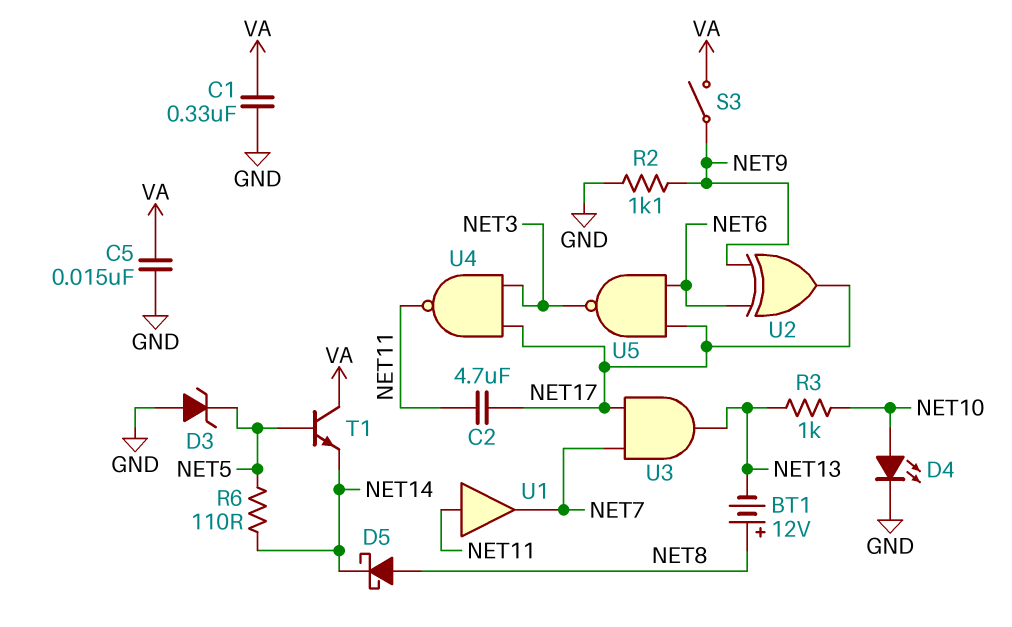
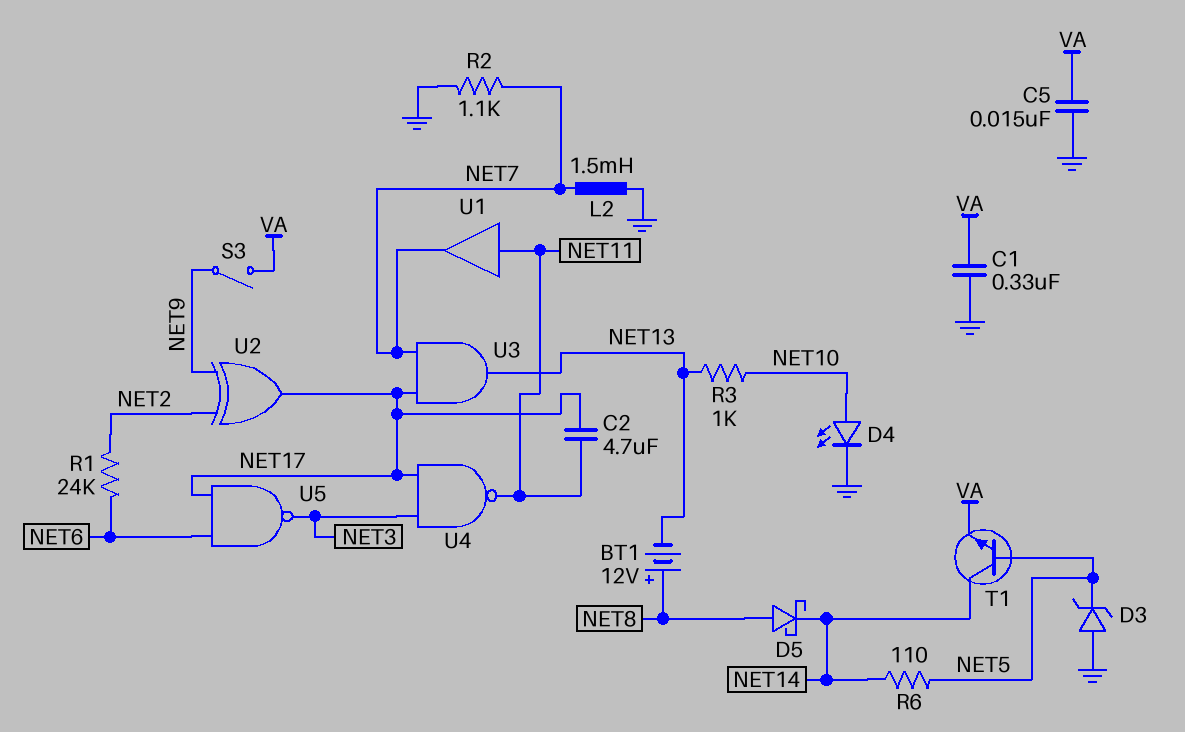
L2: none -> 1.5mH (GND, NET7)
R1: none -> 24k (NET2, NET6)
R2: 1.1k (GND, NET9) -> 1.1k (GND, NET7)
T1: NPN (B NET5, C VA, E NET14) -> NPN (B NET5, C NET14, E VA)
U2: XOR (in NET6, in NET9, out NET17) -> XOR (in NET2, in NET9, out NET17)

